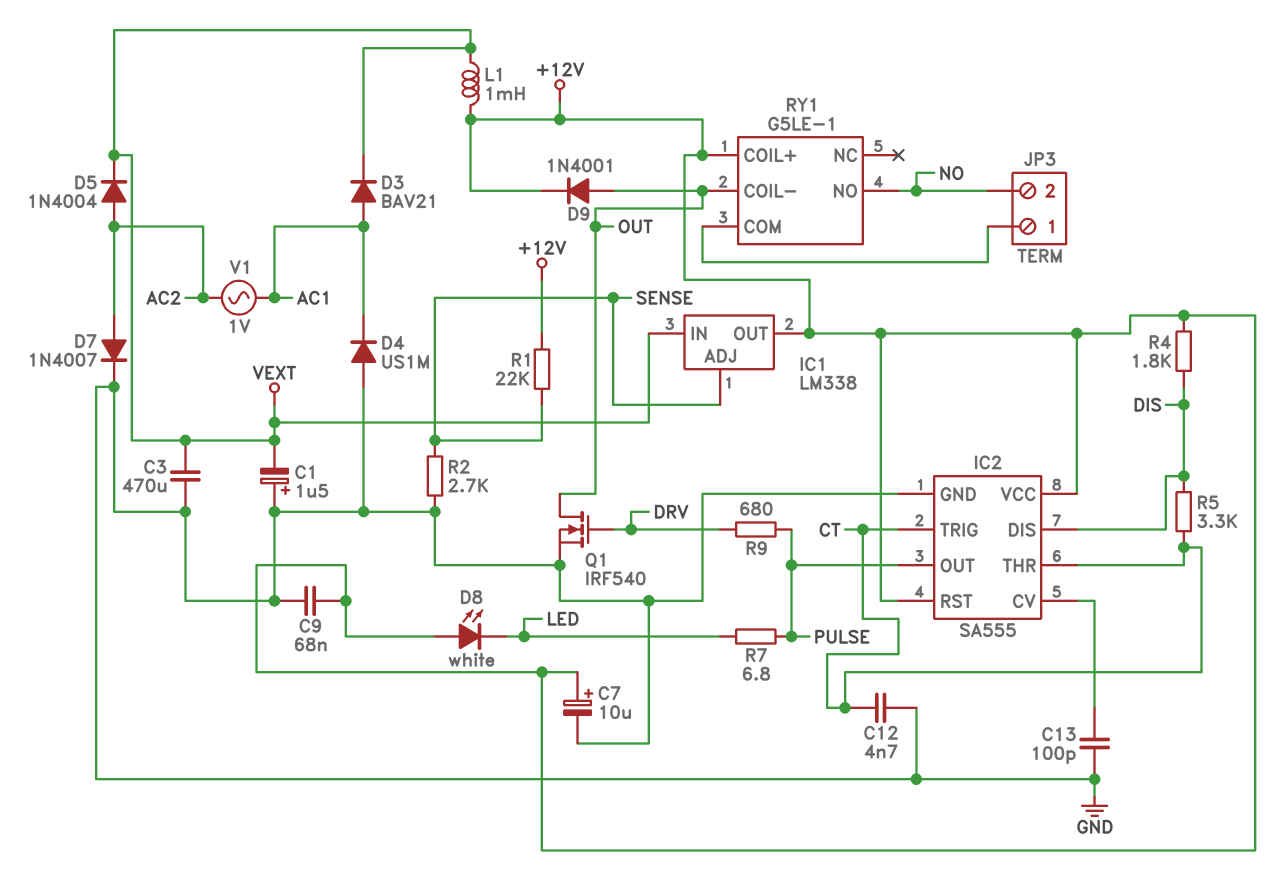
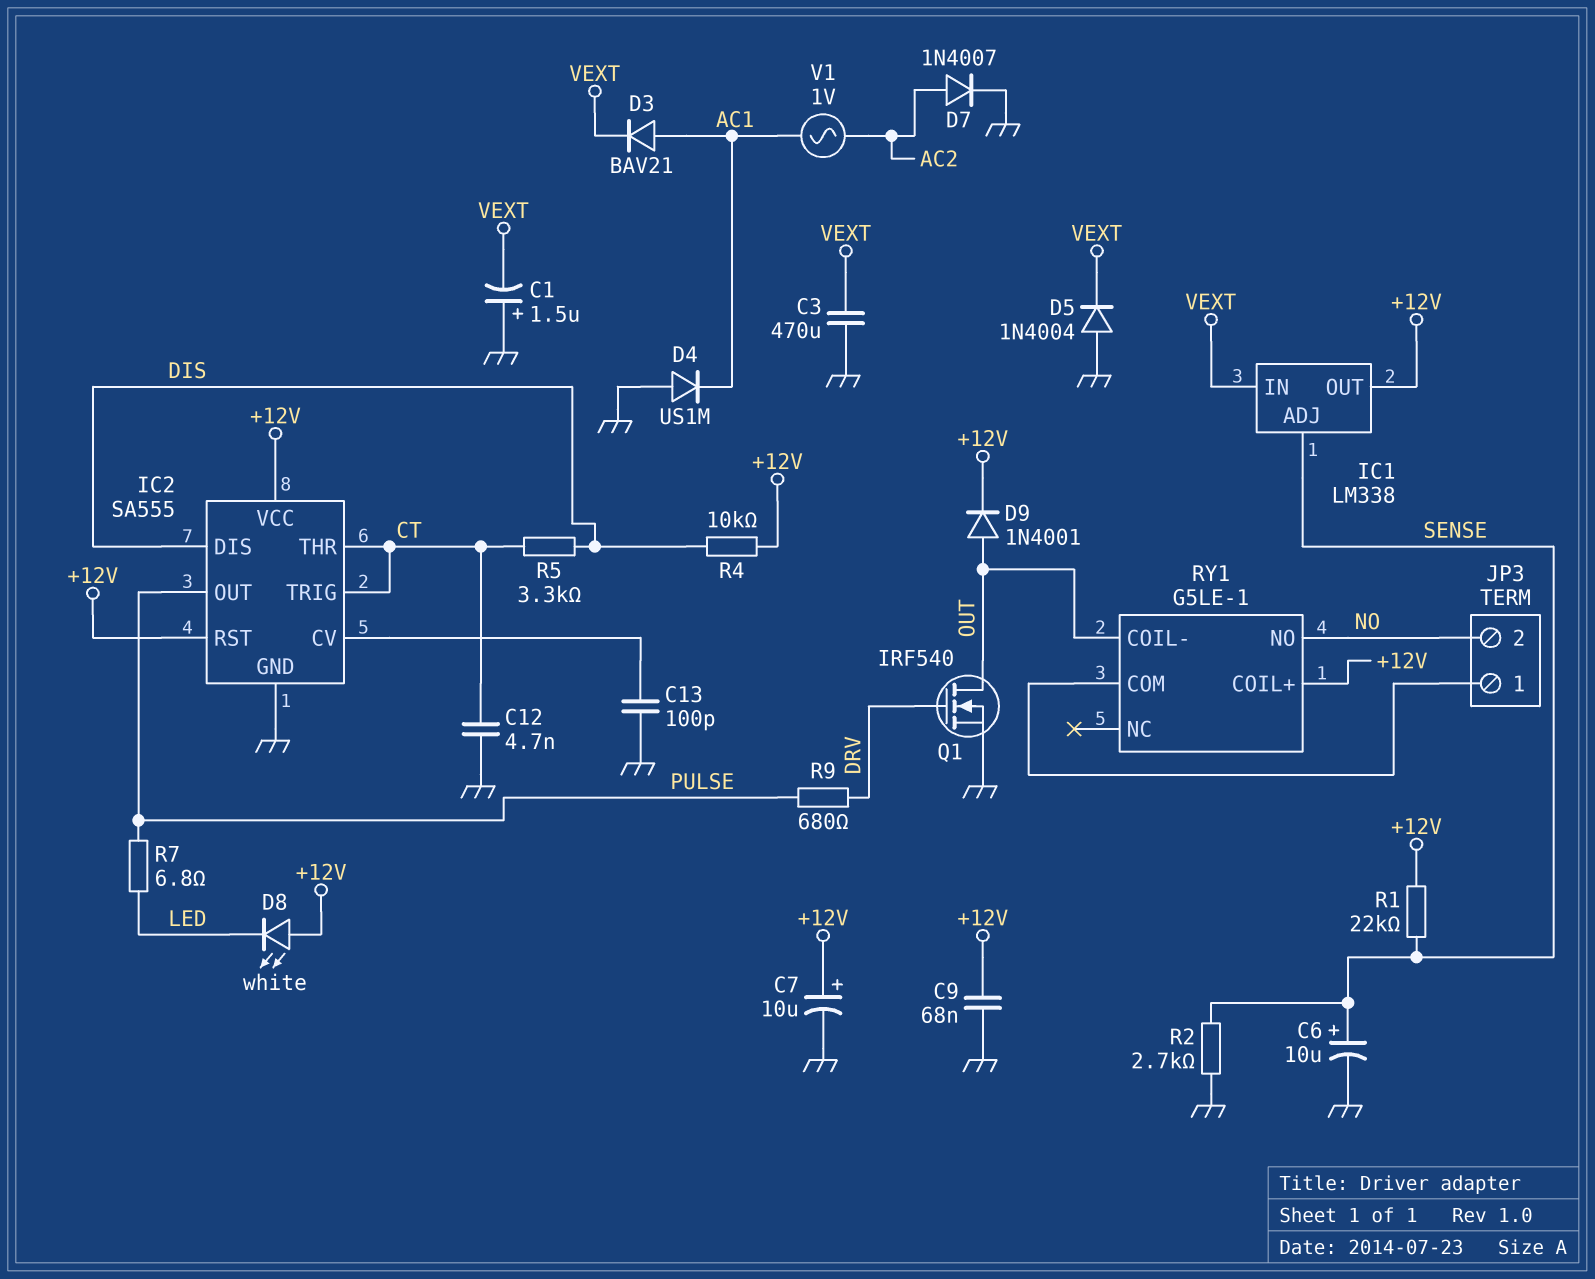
C6: none -> 10uF (plus SENSE, minus GND)
D5: diode 1N4004 (A AC2, K VEXT) -> diode 1N4004 (A GND, K VEXT)
L1: 1mH (+12V, VEXT) -> none
R4: 1.8k (+12V, DIS) -> 10k (+12V, DIS)

